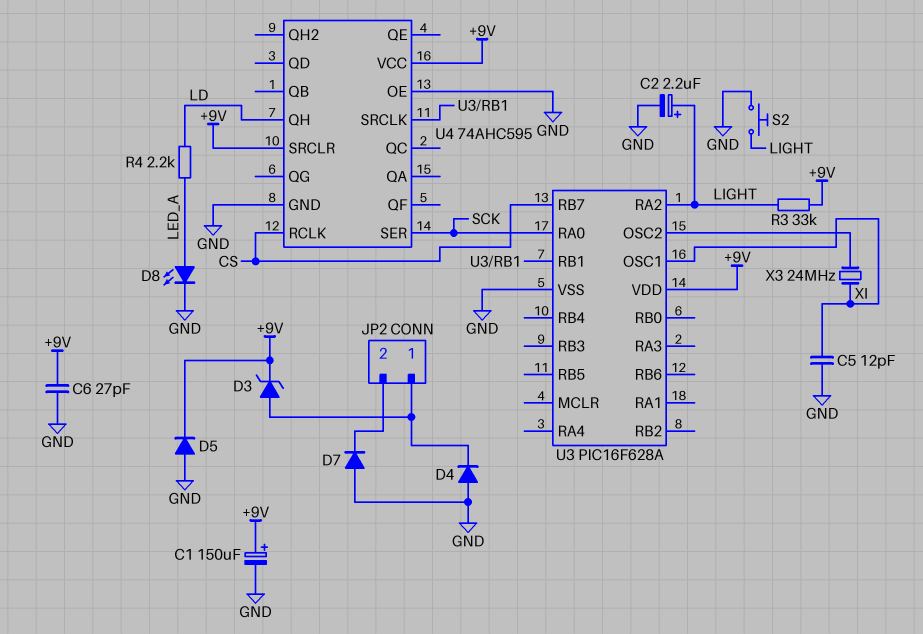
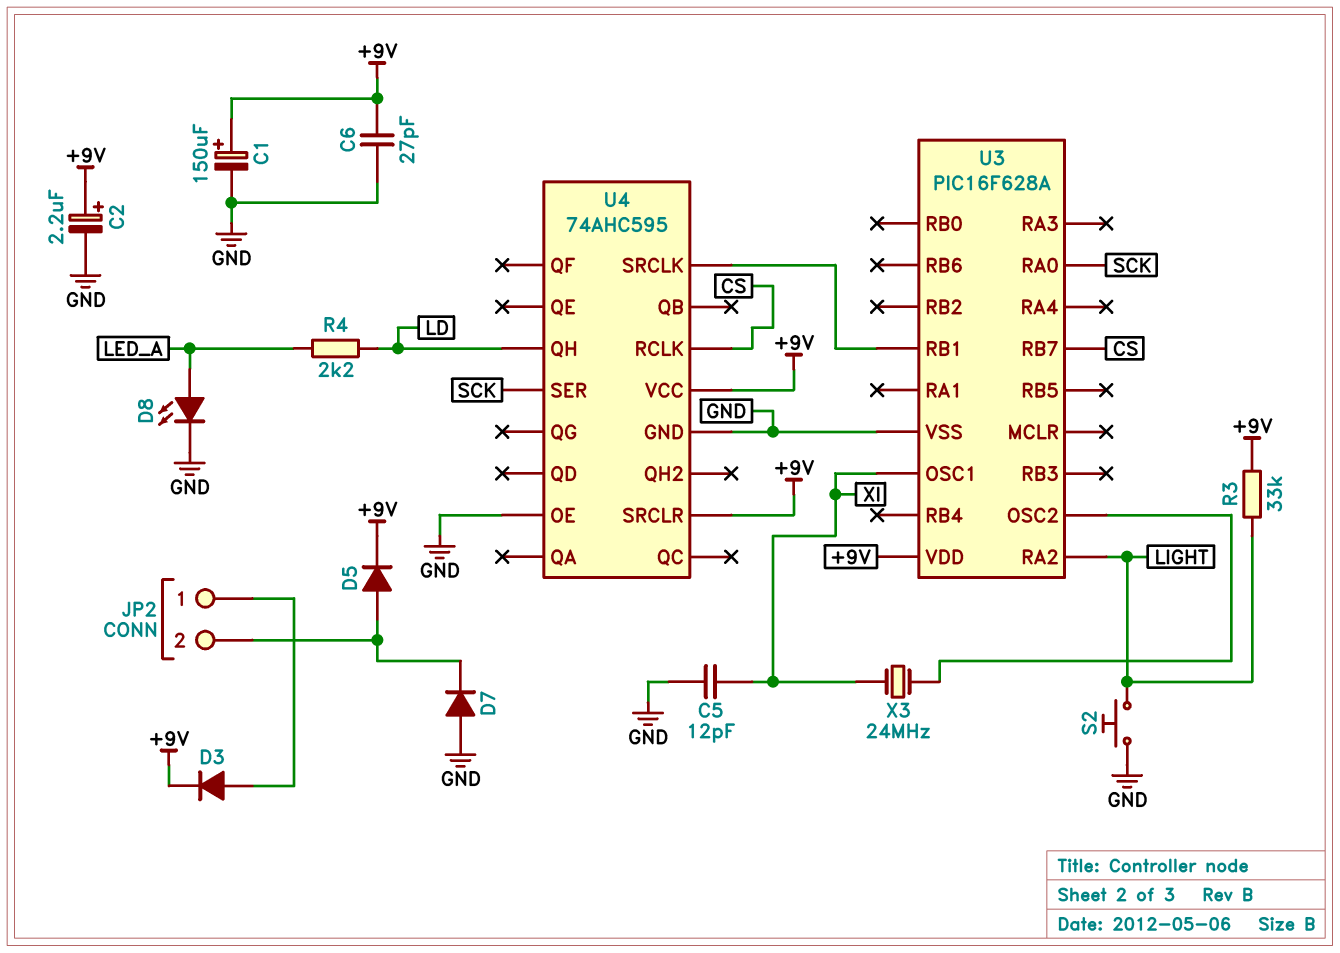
C2: 2.2uF (plus LIGHT, minus GND) -> 2.2uF (plus +9V, minus GND)
D3: zener (A JP2/1, K +9V) -> diode (A JP2/1, K +9V)
D4: diode (A GND, K JP2/1) -> none
D5: diode (A GND, K +9V) -> diode (A JP2/2, K +9V)

